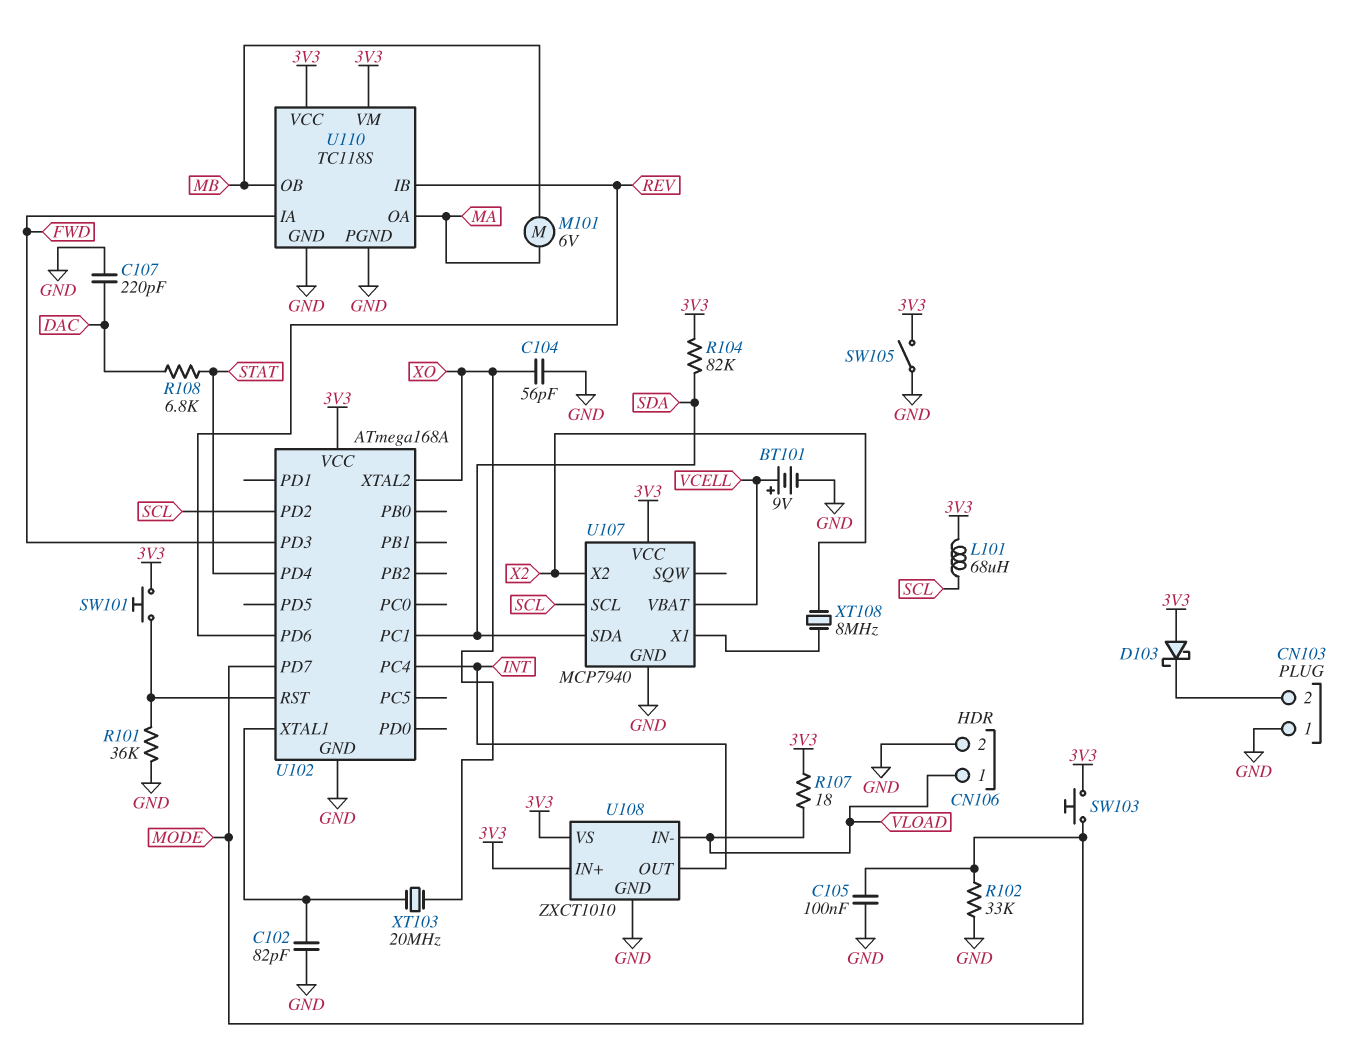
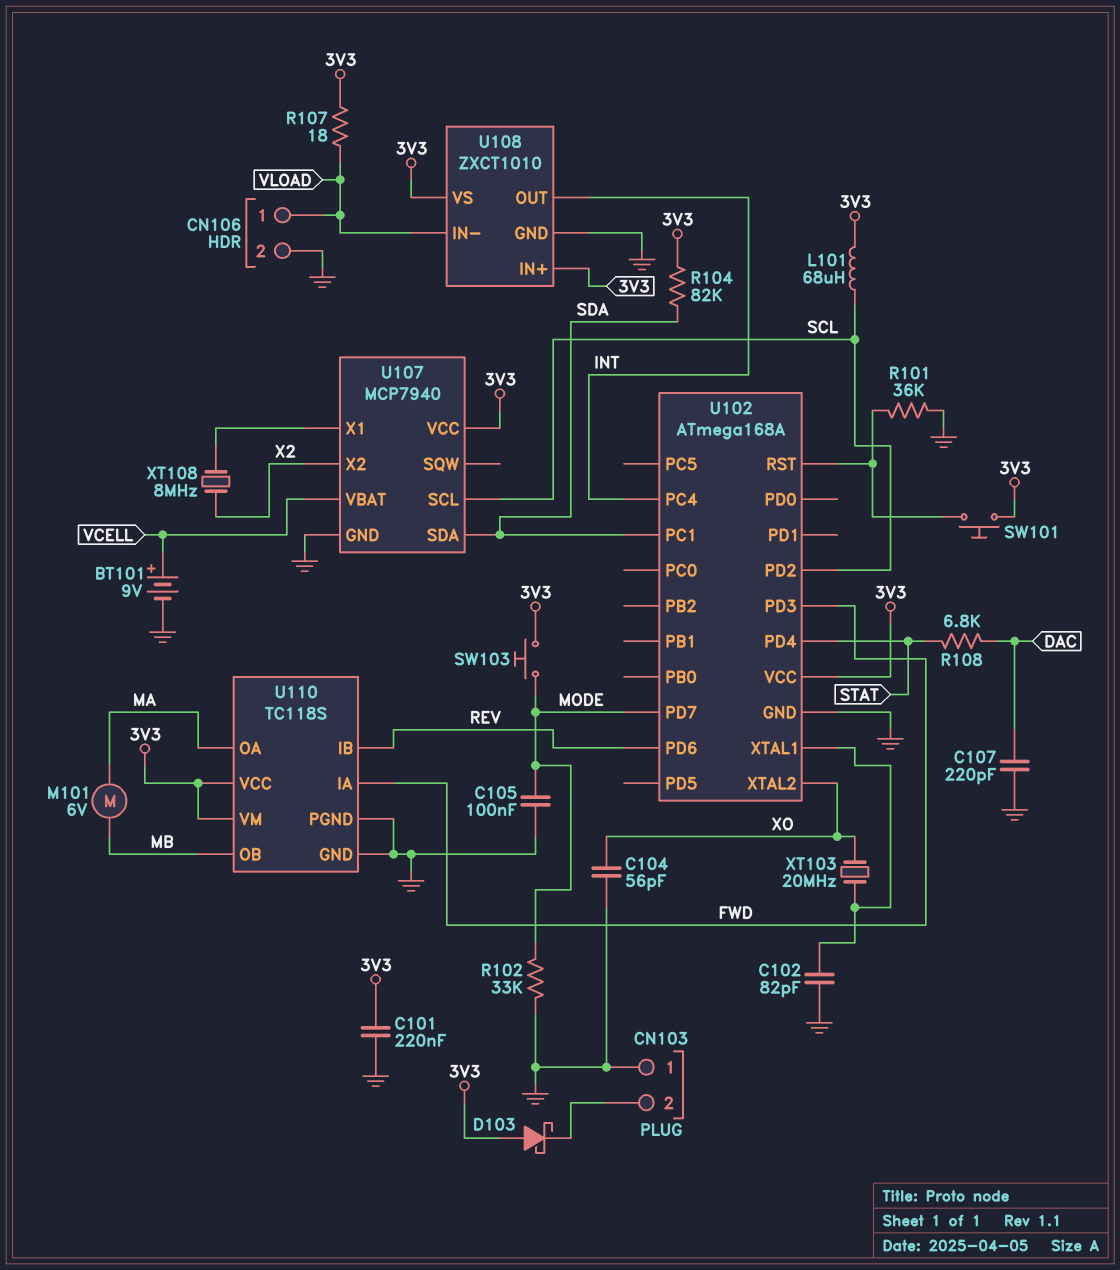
C101: none -> 220nF (3V3, GND)
SW105: switch (3V3, GND) -> none

